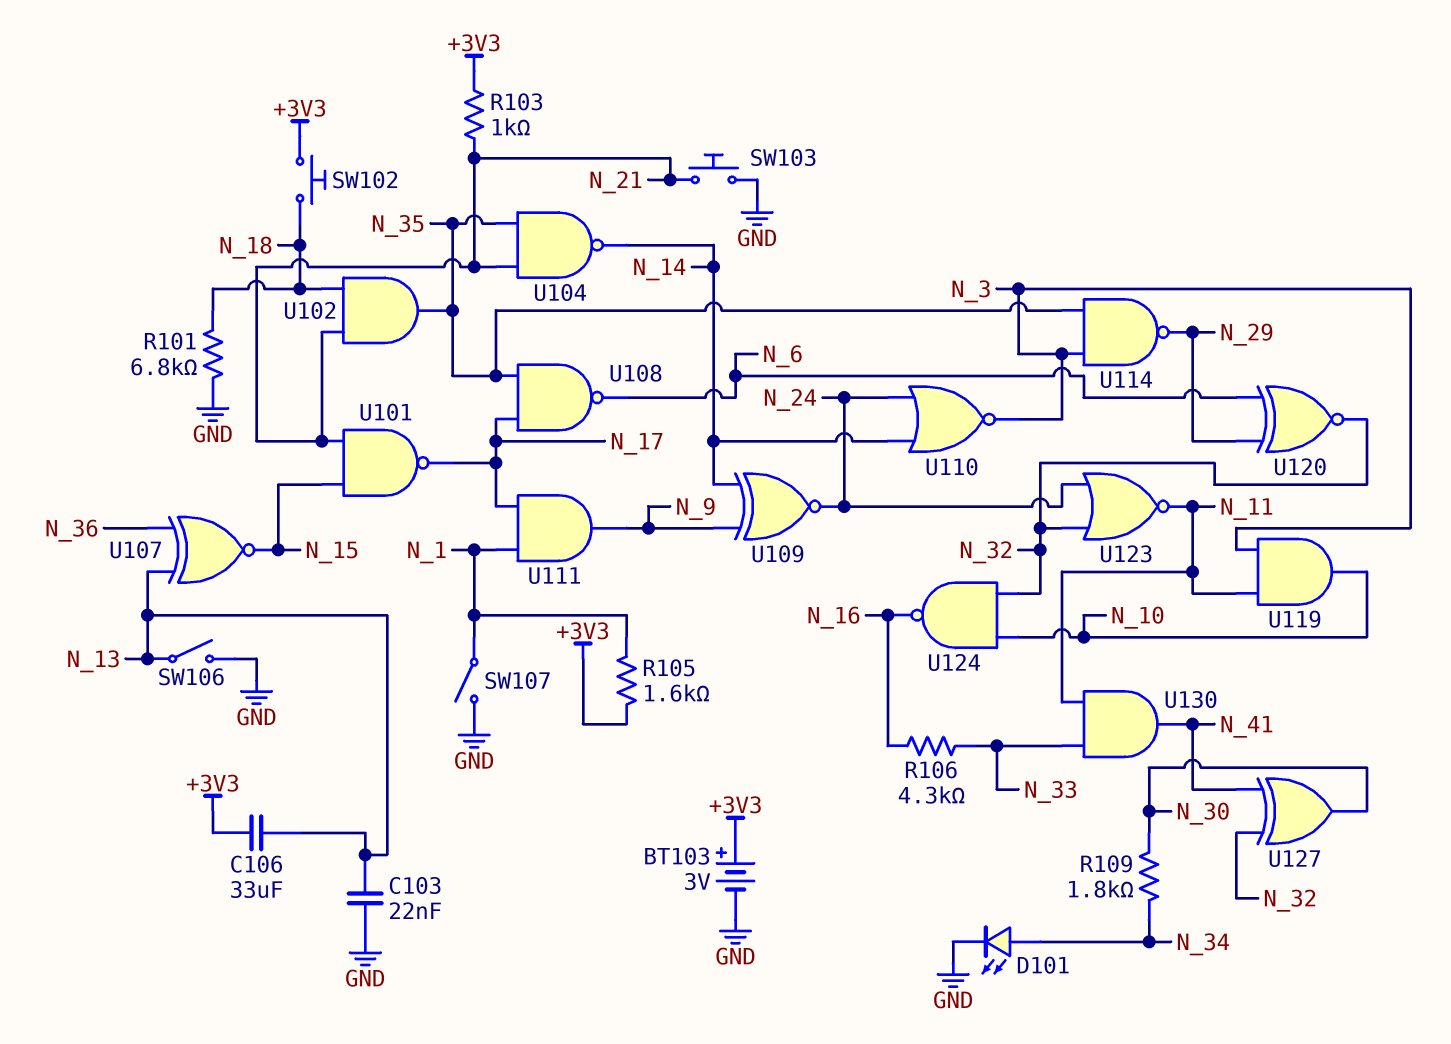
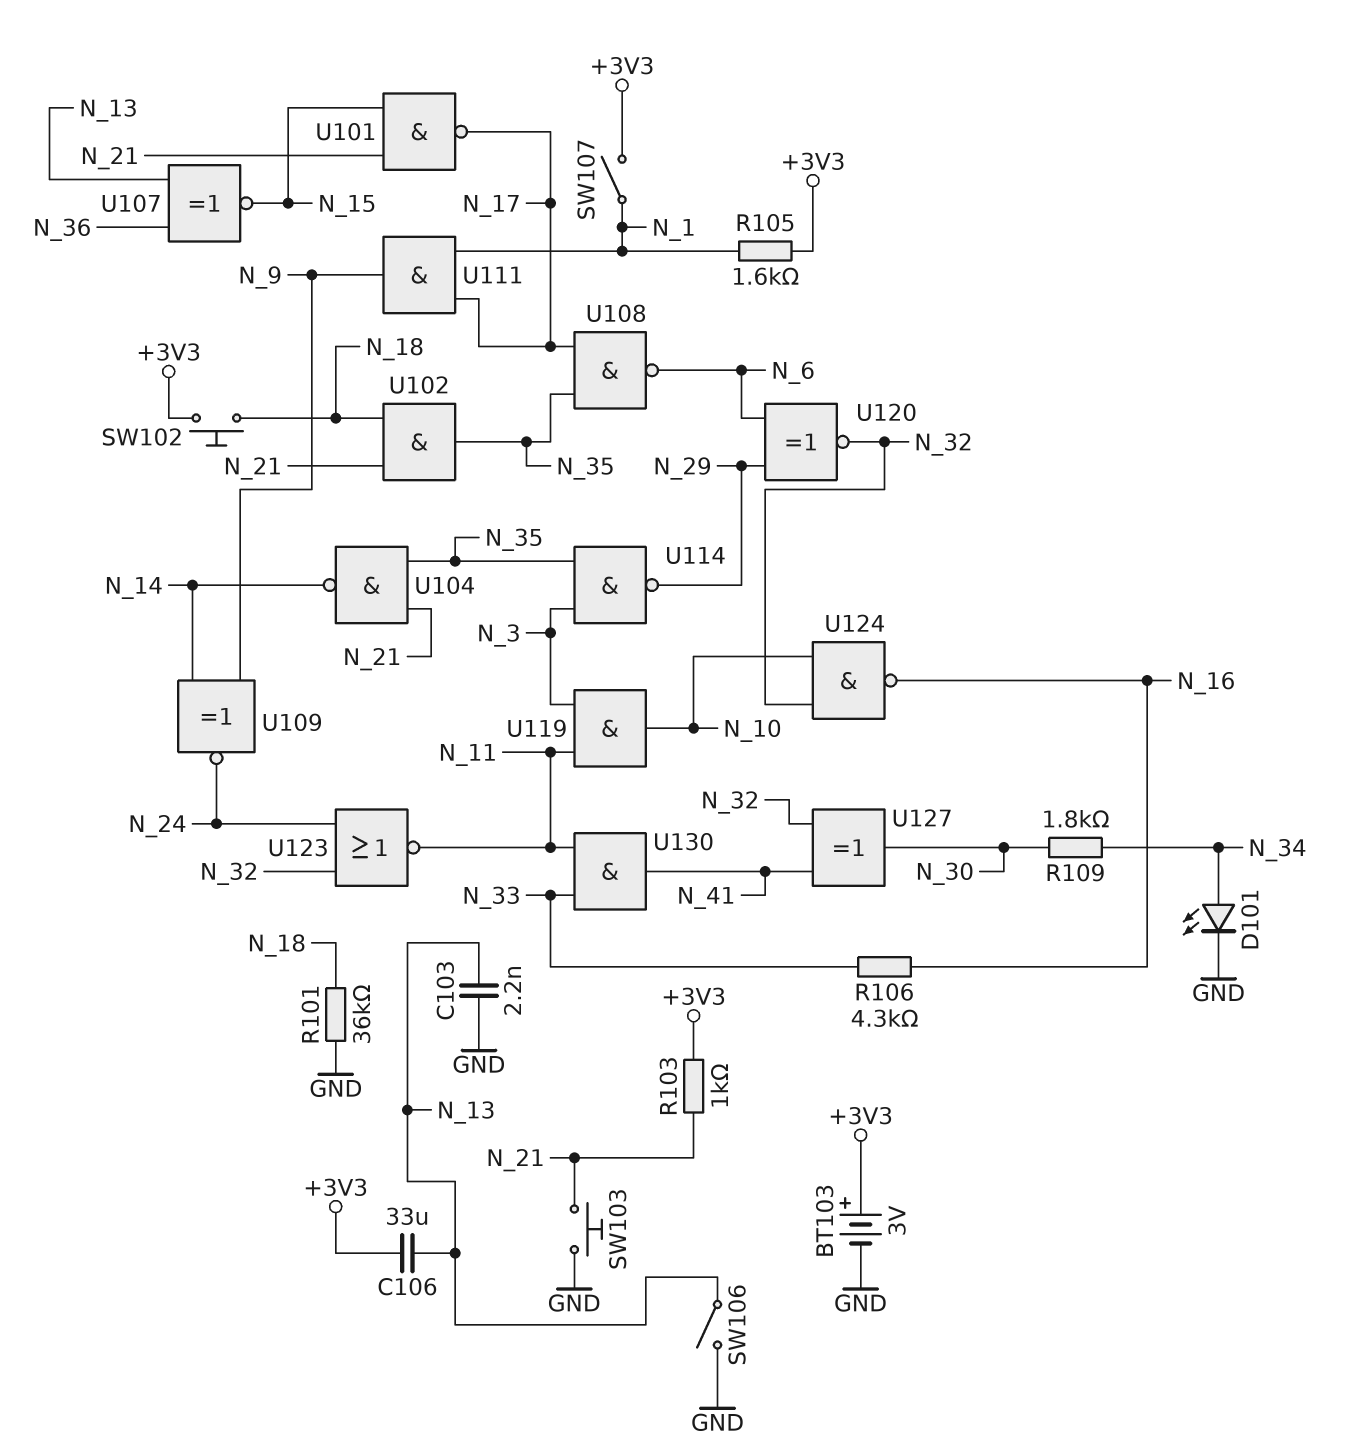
C103: 22nF (GND, N_13) -> 2.2nF (GND, N_13)
R101: 6.8k (GND, N_18) -> 36k (GND, N_18)
SW107: switch (GND, N_1) -> switch (+3V3, N_1)
U110: NOR (in N_14, in N_24, out N_3) -> none

